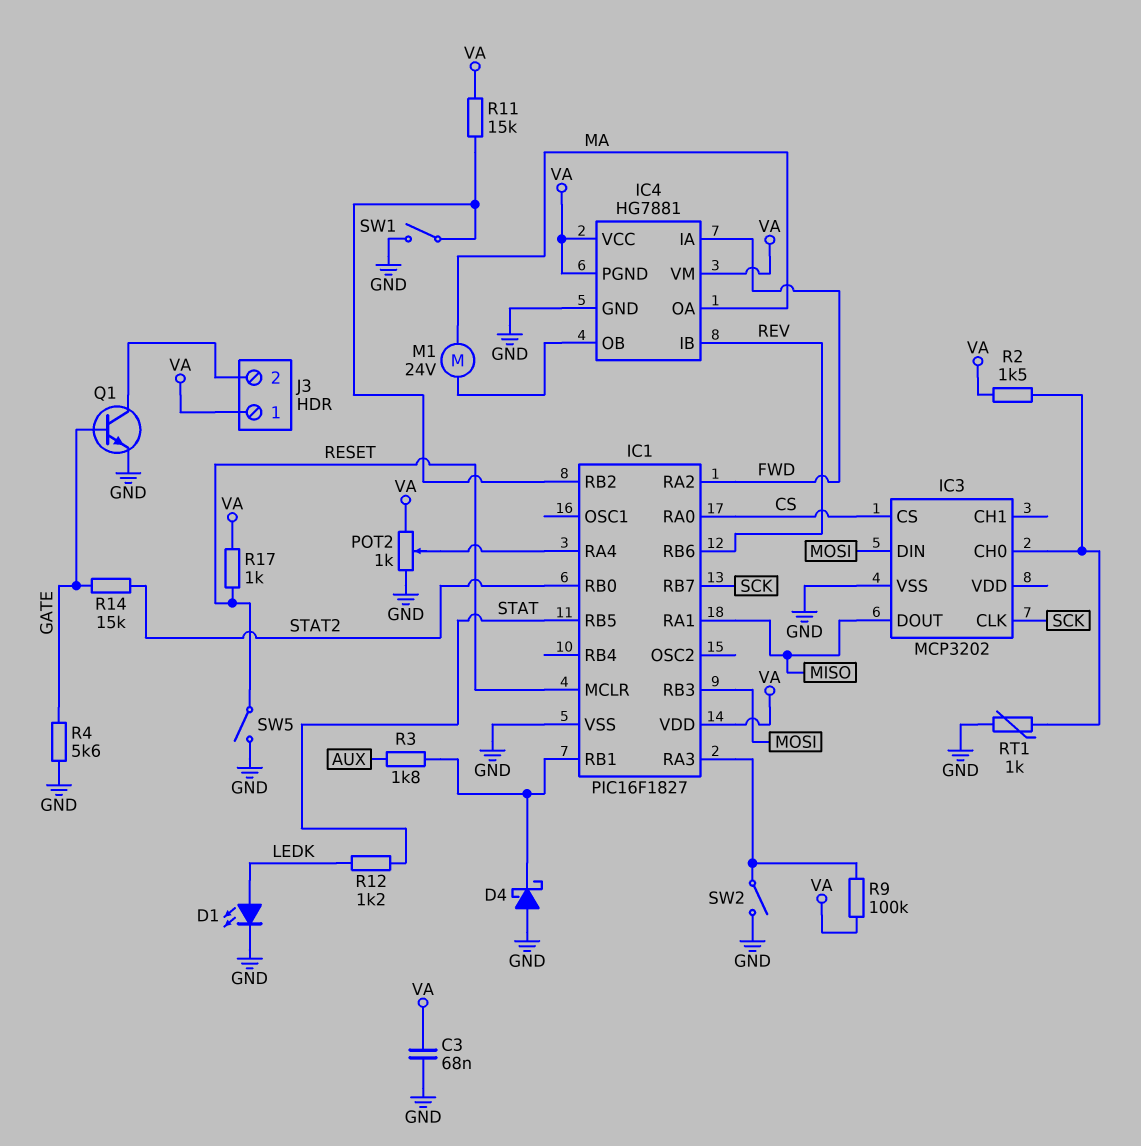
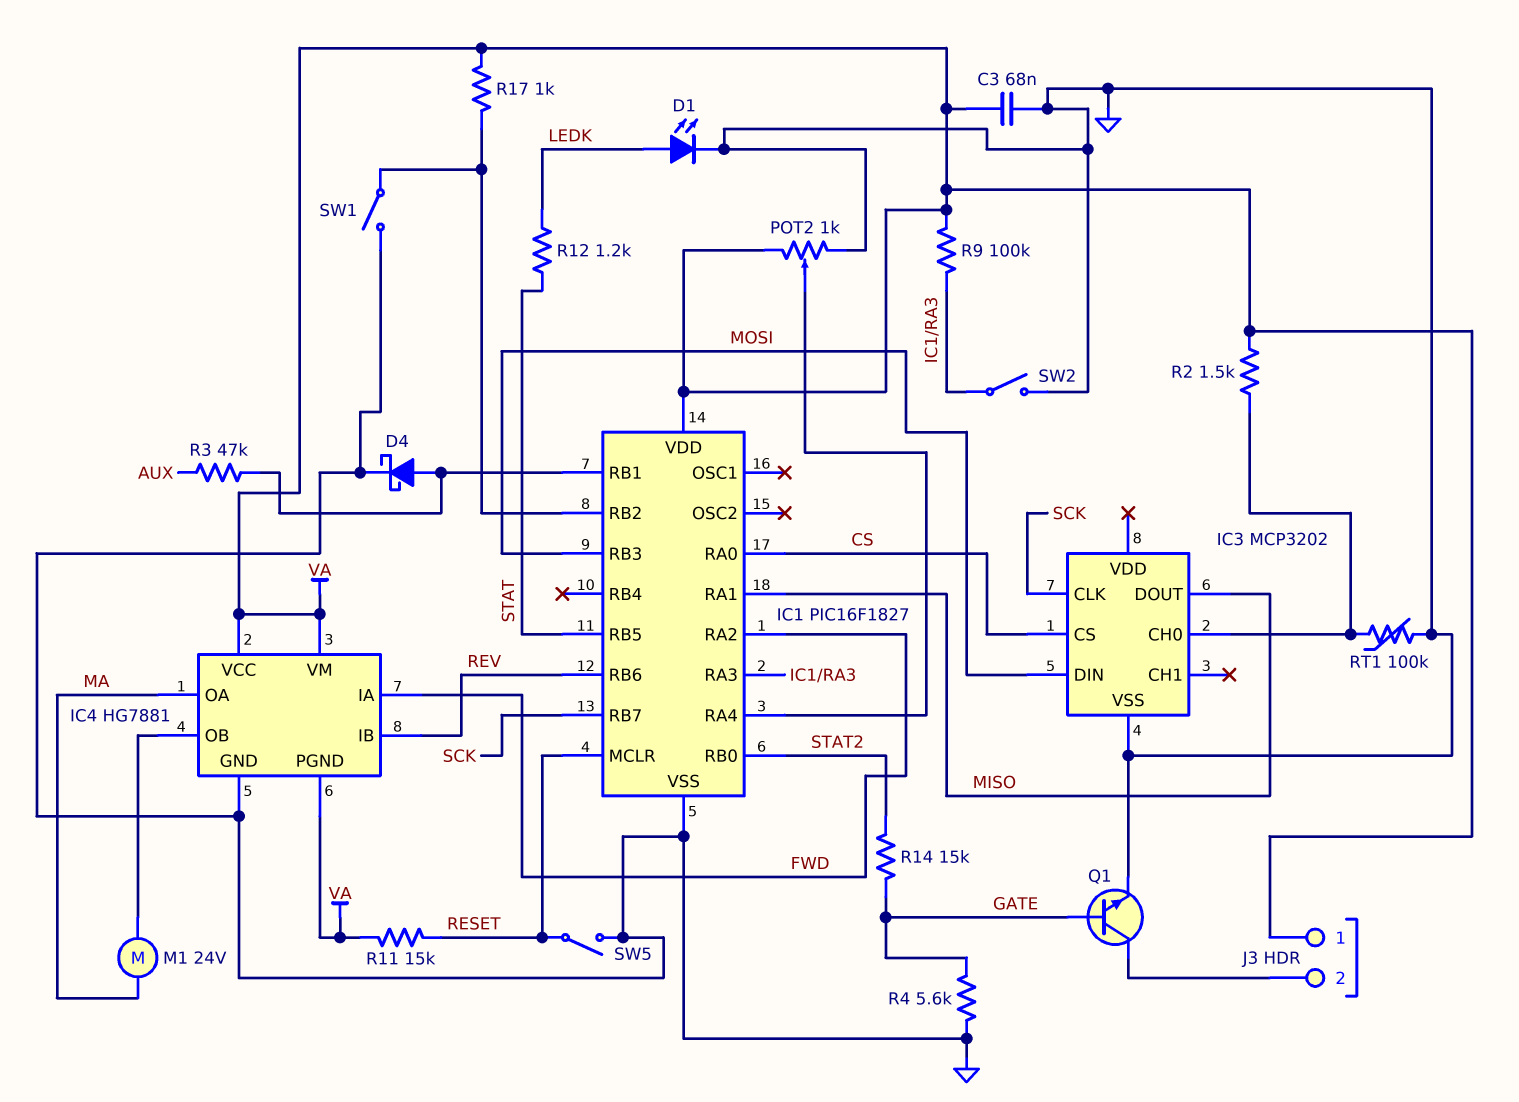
D4: schottky (A GND, K IC1/RB1) -> schottky (A IC1/RB1, K GND)
R3: 1.8k (AUX, IC1/RB1) -> 47k (AUX, IC1/RB1)
R11: 15k (IC1/RB2, VA) -> 15k (RESET, VA)
R17: 1k (RESET, VA) -> 1k (IC1/RB2, VA)
RT1: 1k (GND, IC3/CH0) -> 100k (GND, IC3/CH0)

